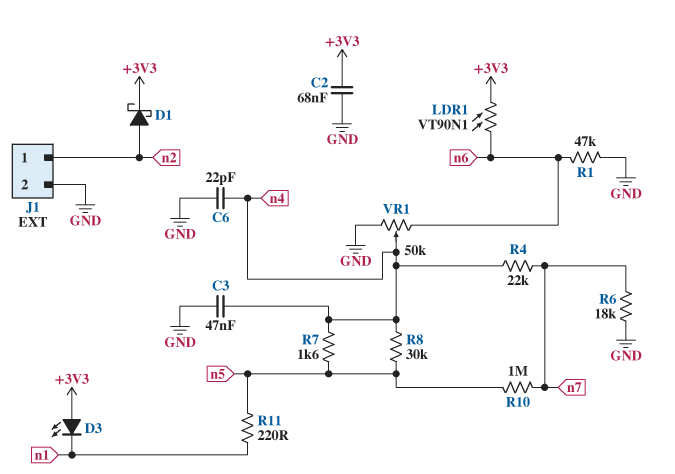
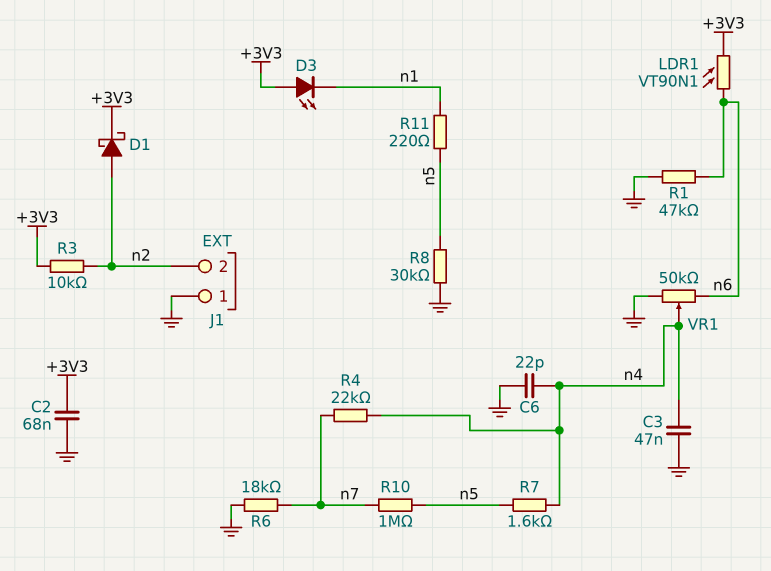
J1 pin 1: n2 -> GND
J1 pin 2: GND -> n2
R3: none -> 10k (+3V3, n2)
R8: 30k (n4, n5) -> 30k (GND, n5)

